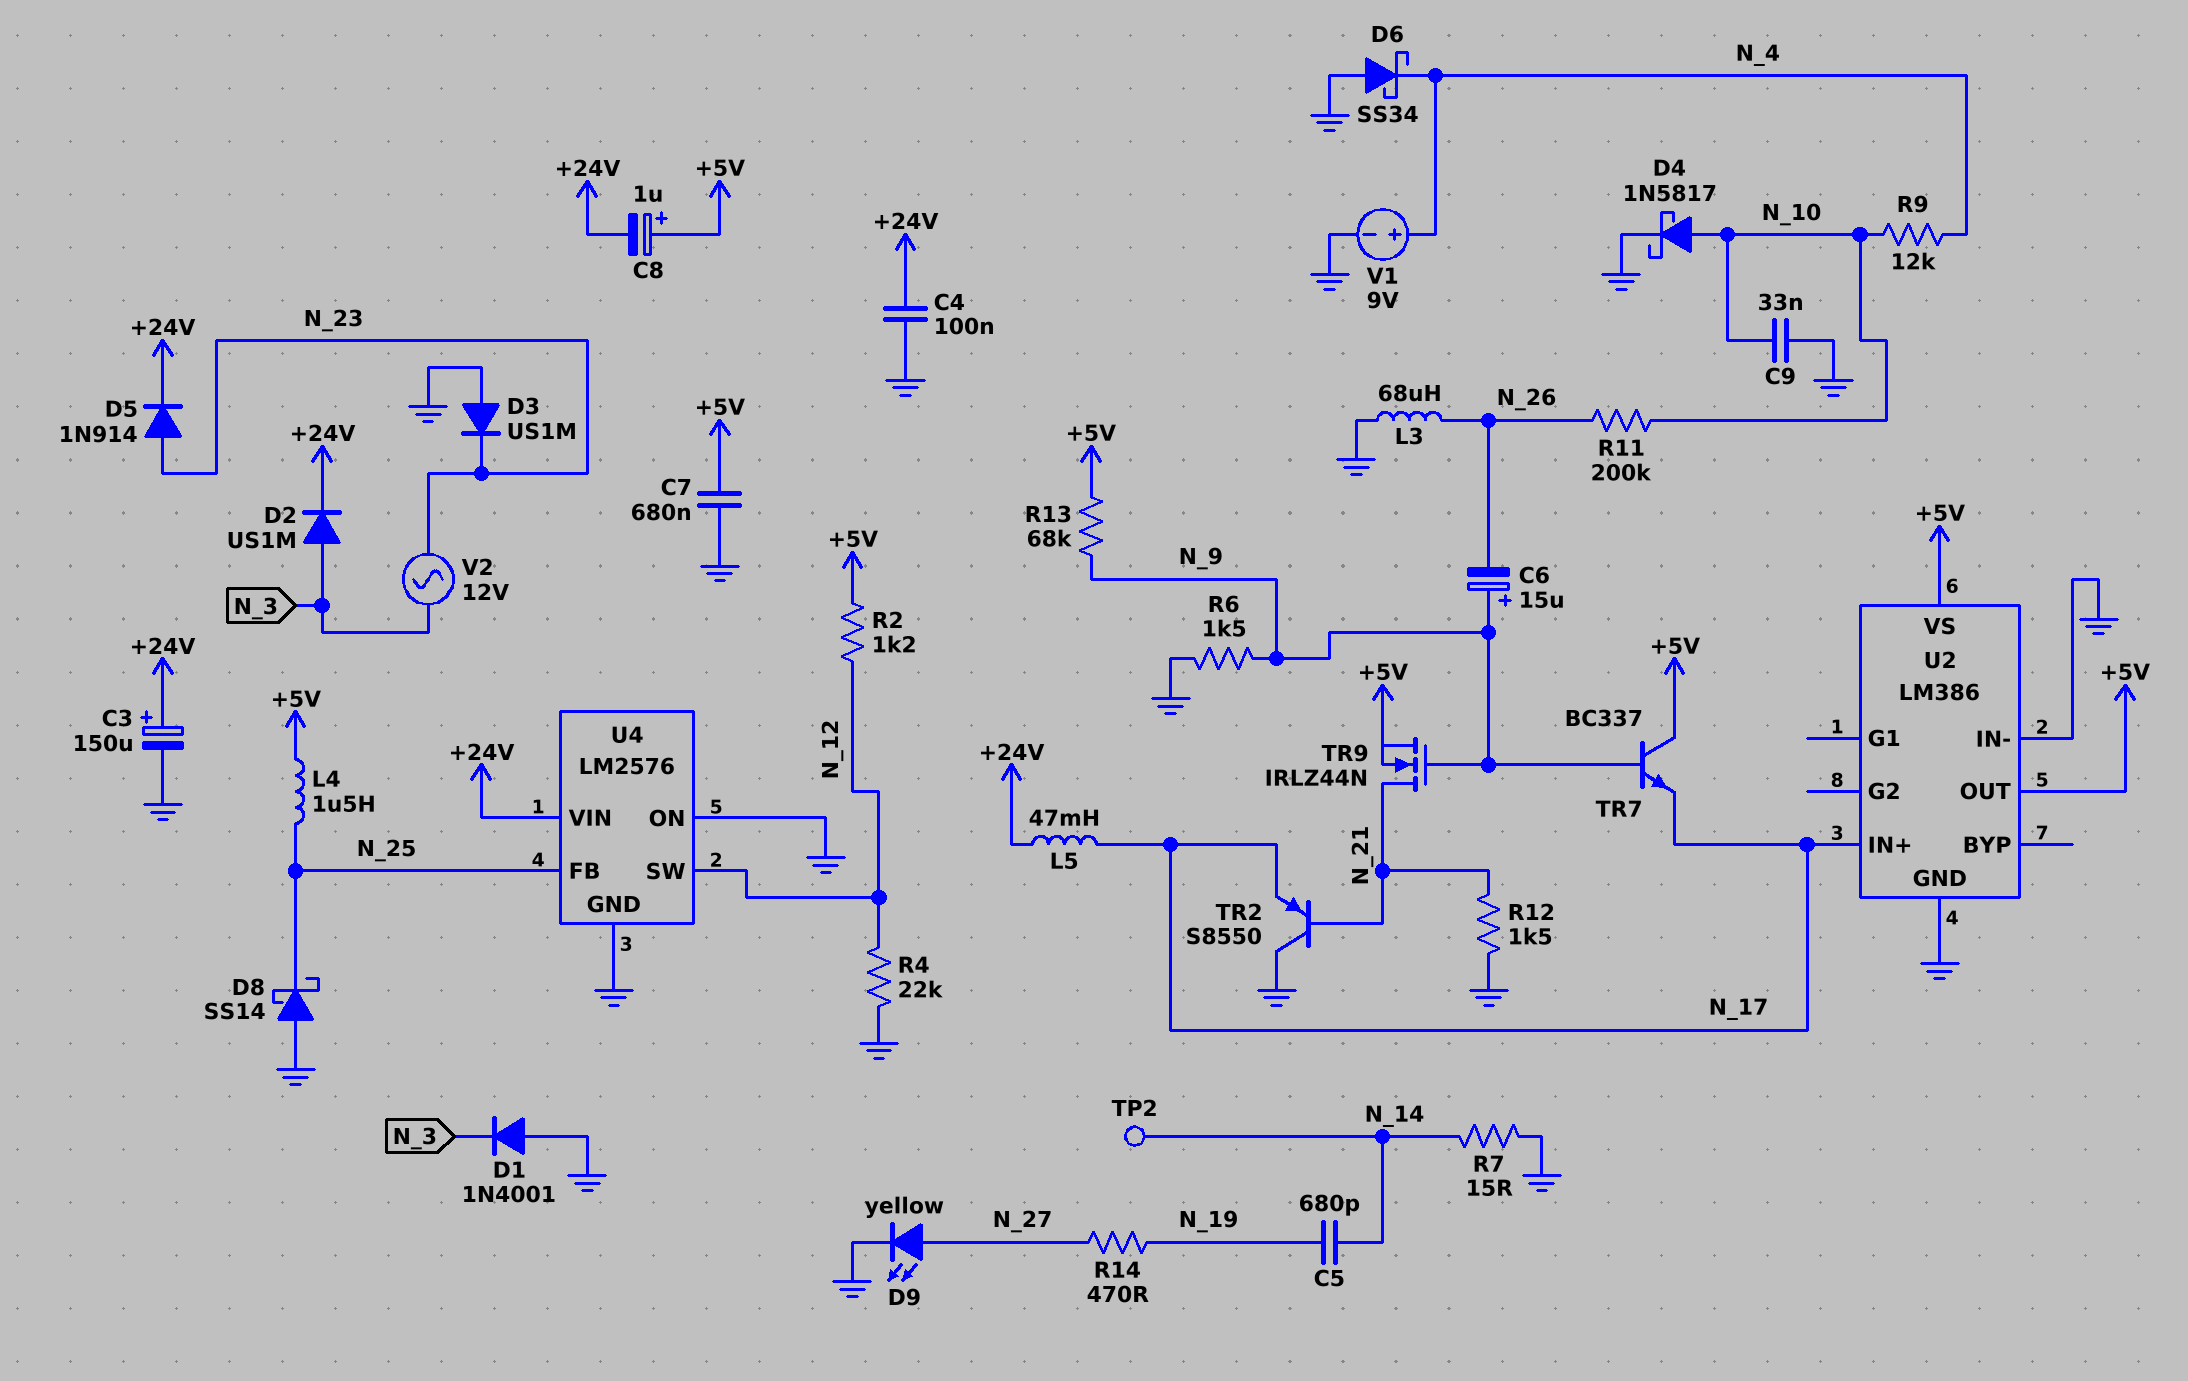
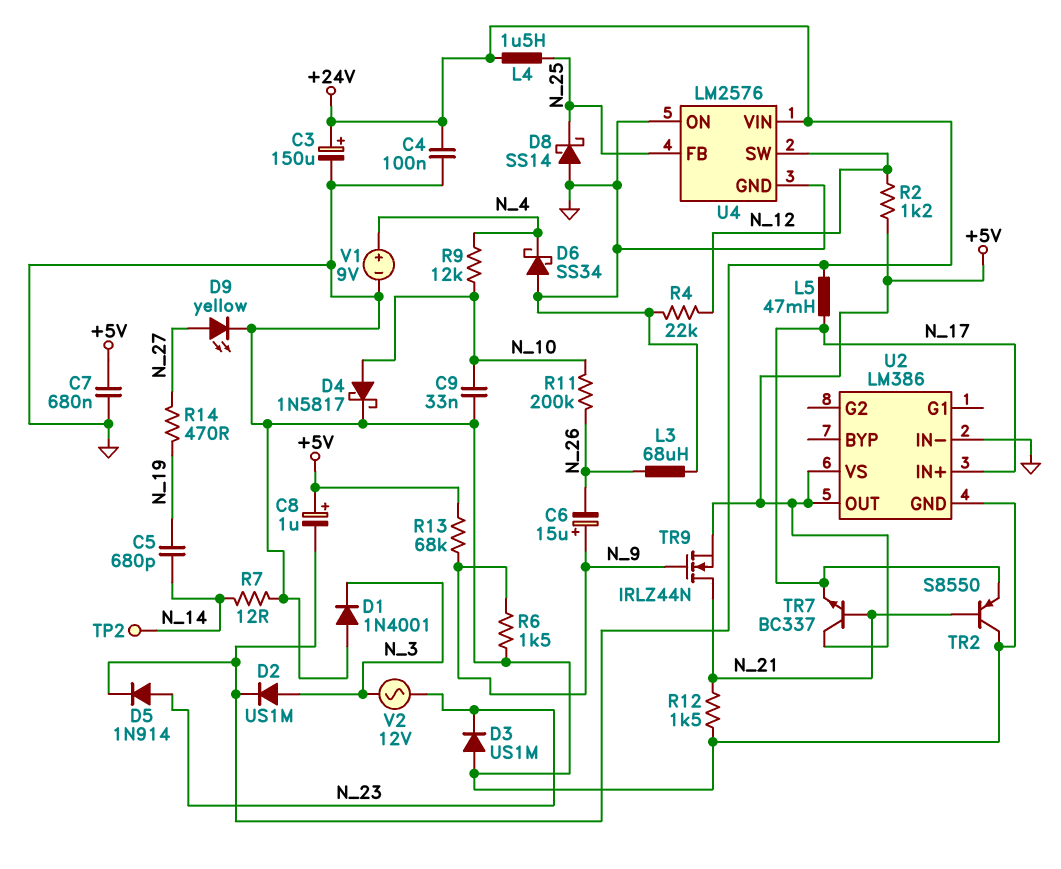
L4: 1.5uH (+5V, N_25) -> 1.5uH (+24V, N_25)
R7: 15 (GND, N_14) -> 12 (GND, N_14)
TR7: NPN BC337 (B N_9, C +5V, E N_17) -> NPN BC337 (B N_21, C +5V, E N_17)

